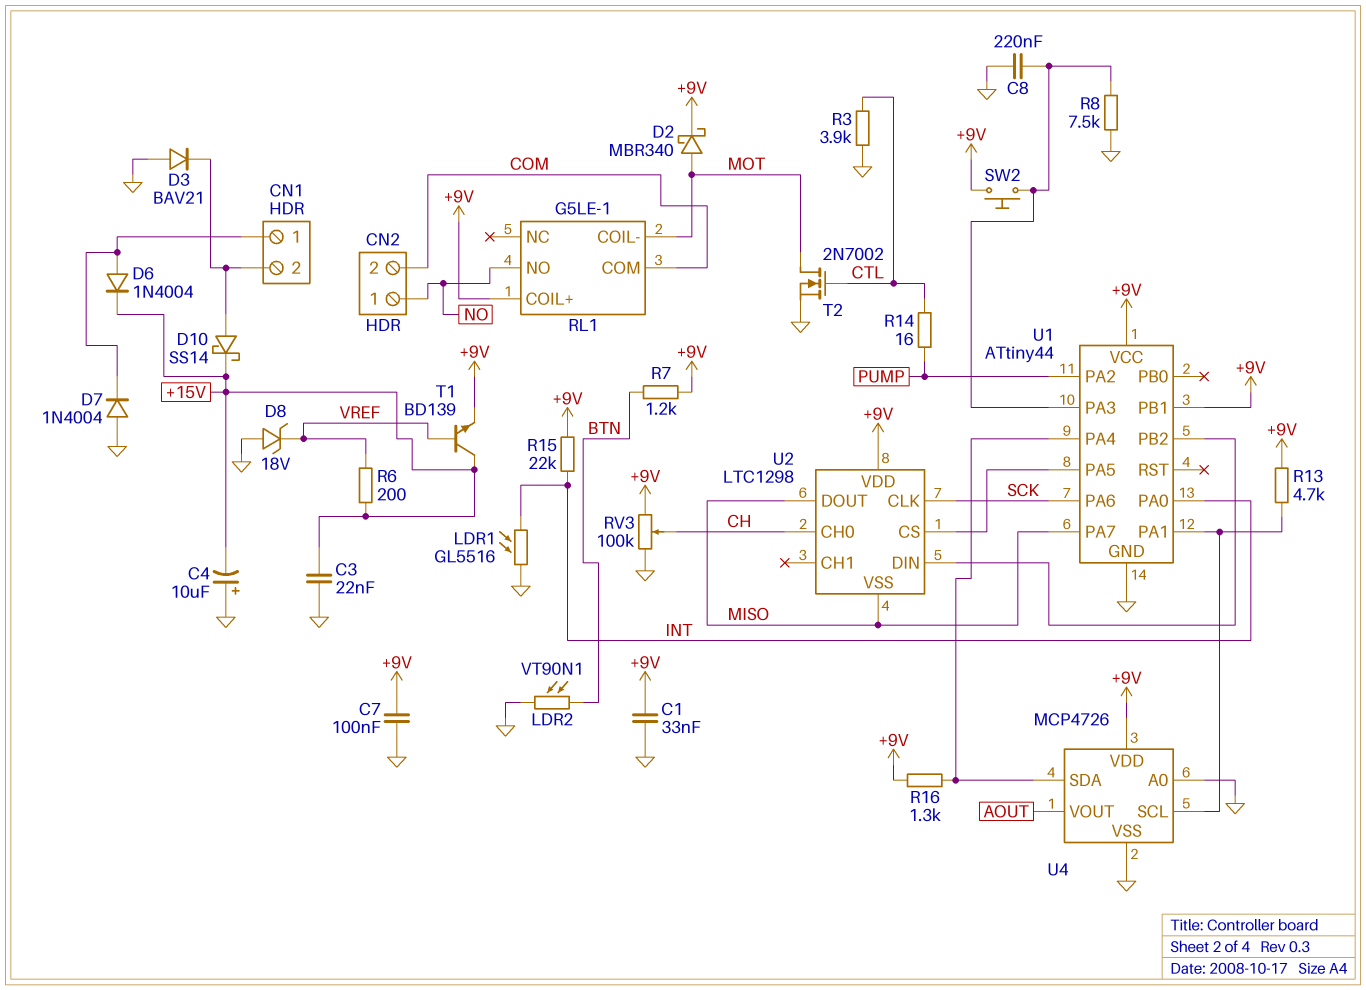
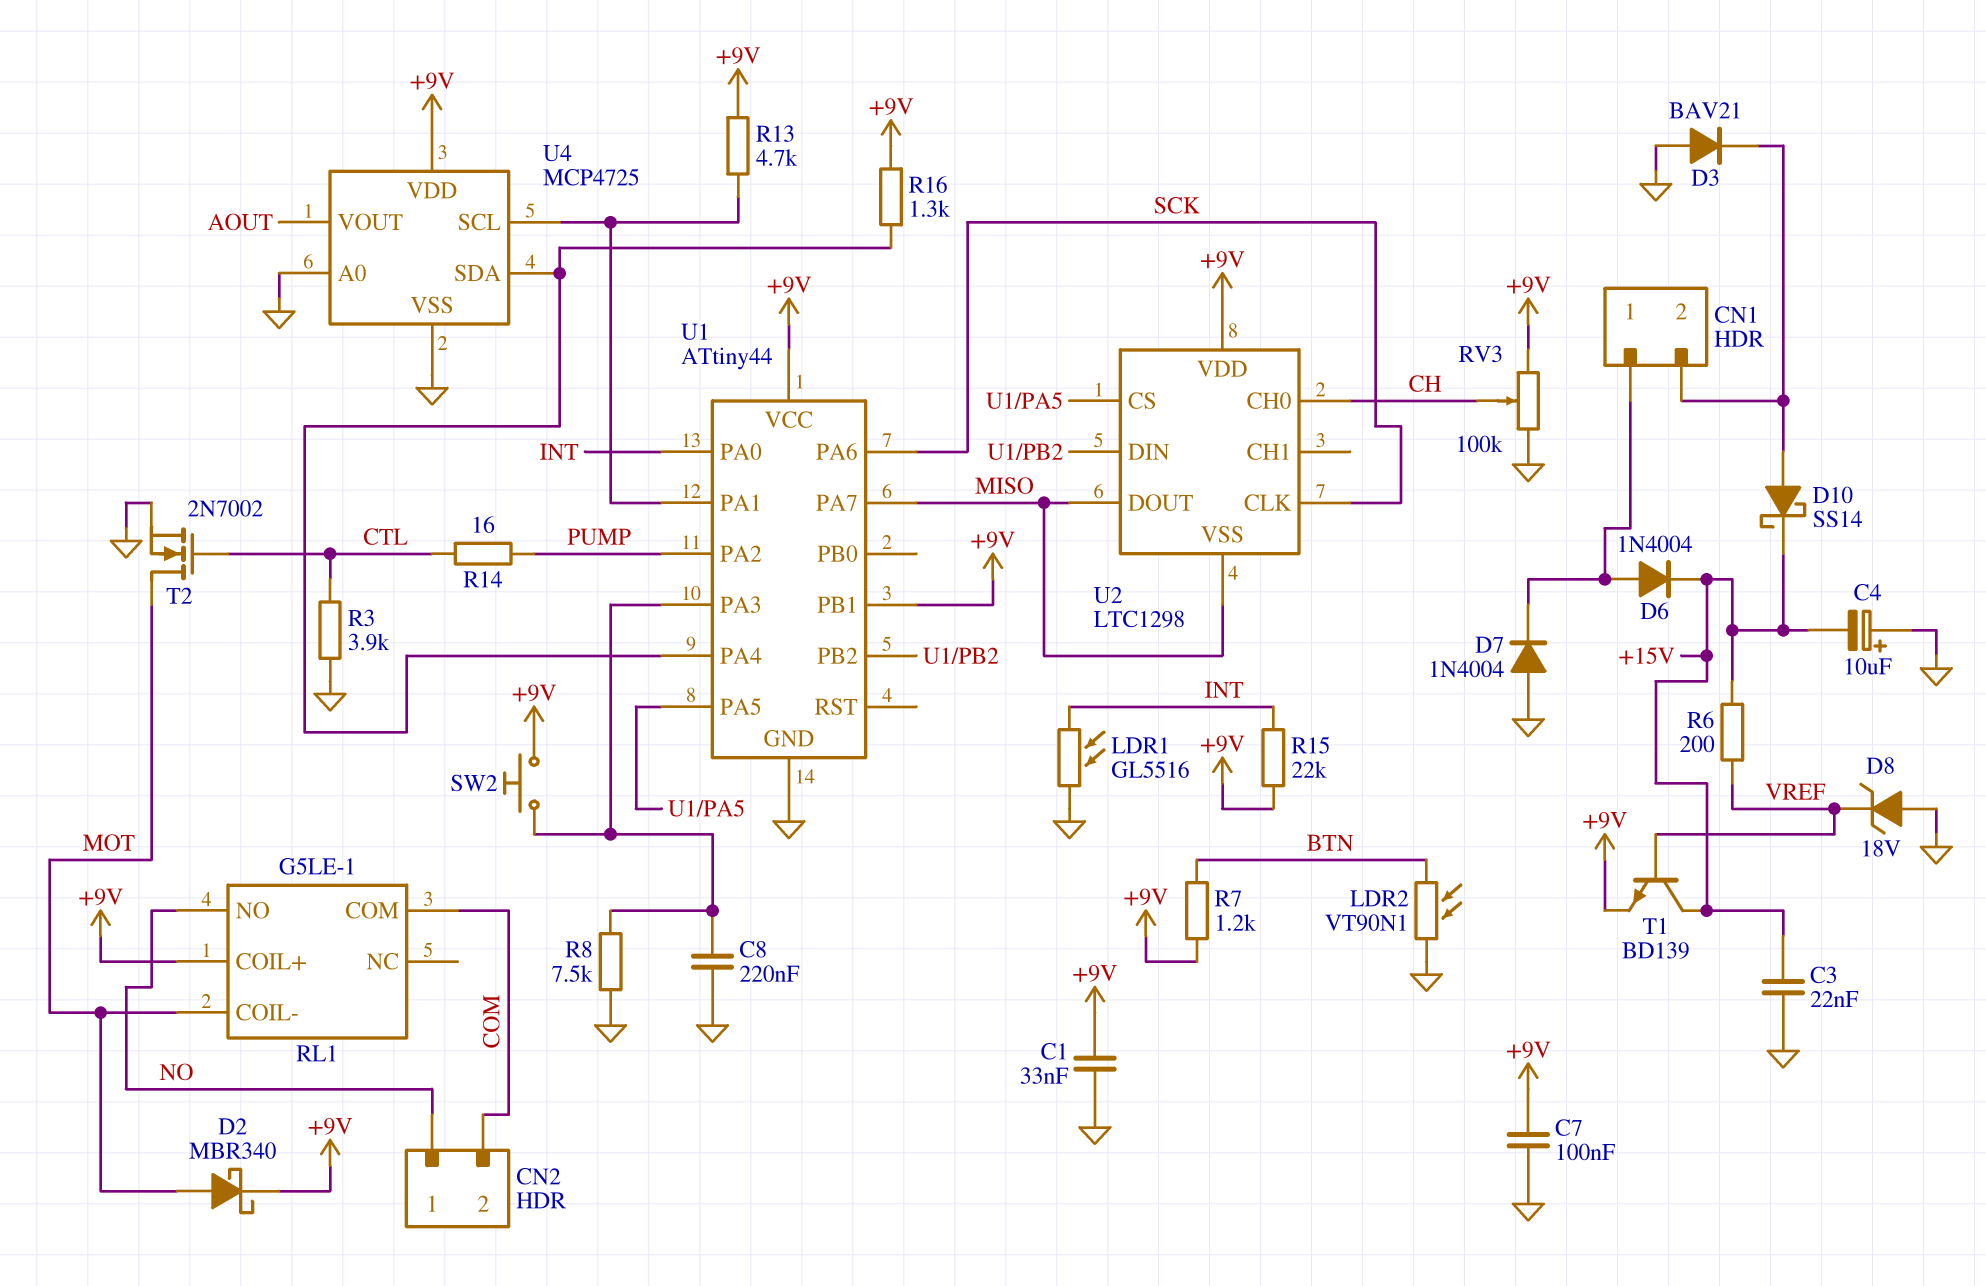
U4: MCP4726 -> MCP4725

